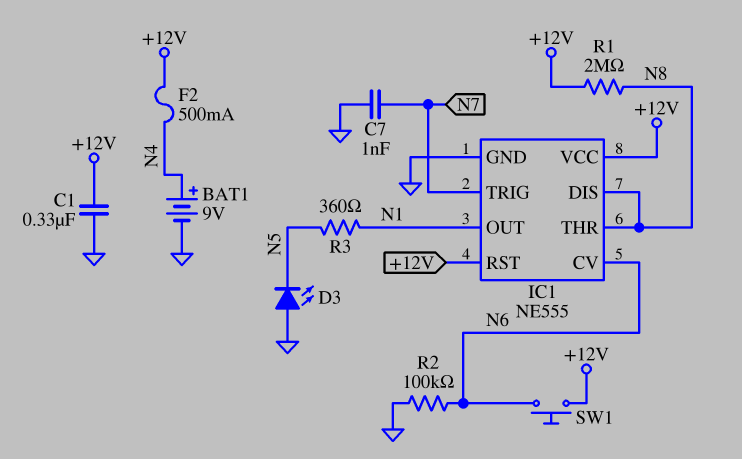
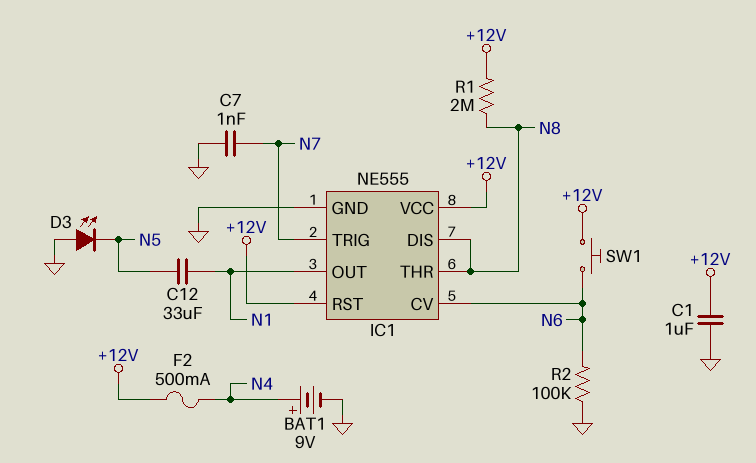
C1: 330nF (+12V, GND) -> 1uF (+12V, GND)
C12: none -> 33uF (N1, N5)
R3: 360 (N1, N5) -> none

